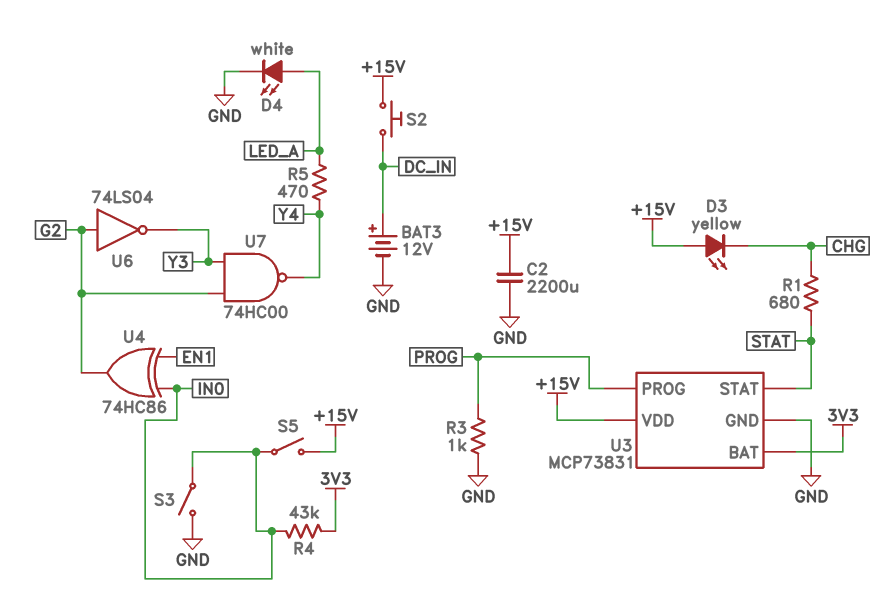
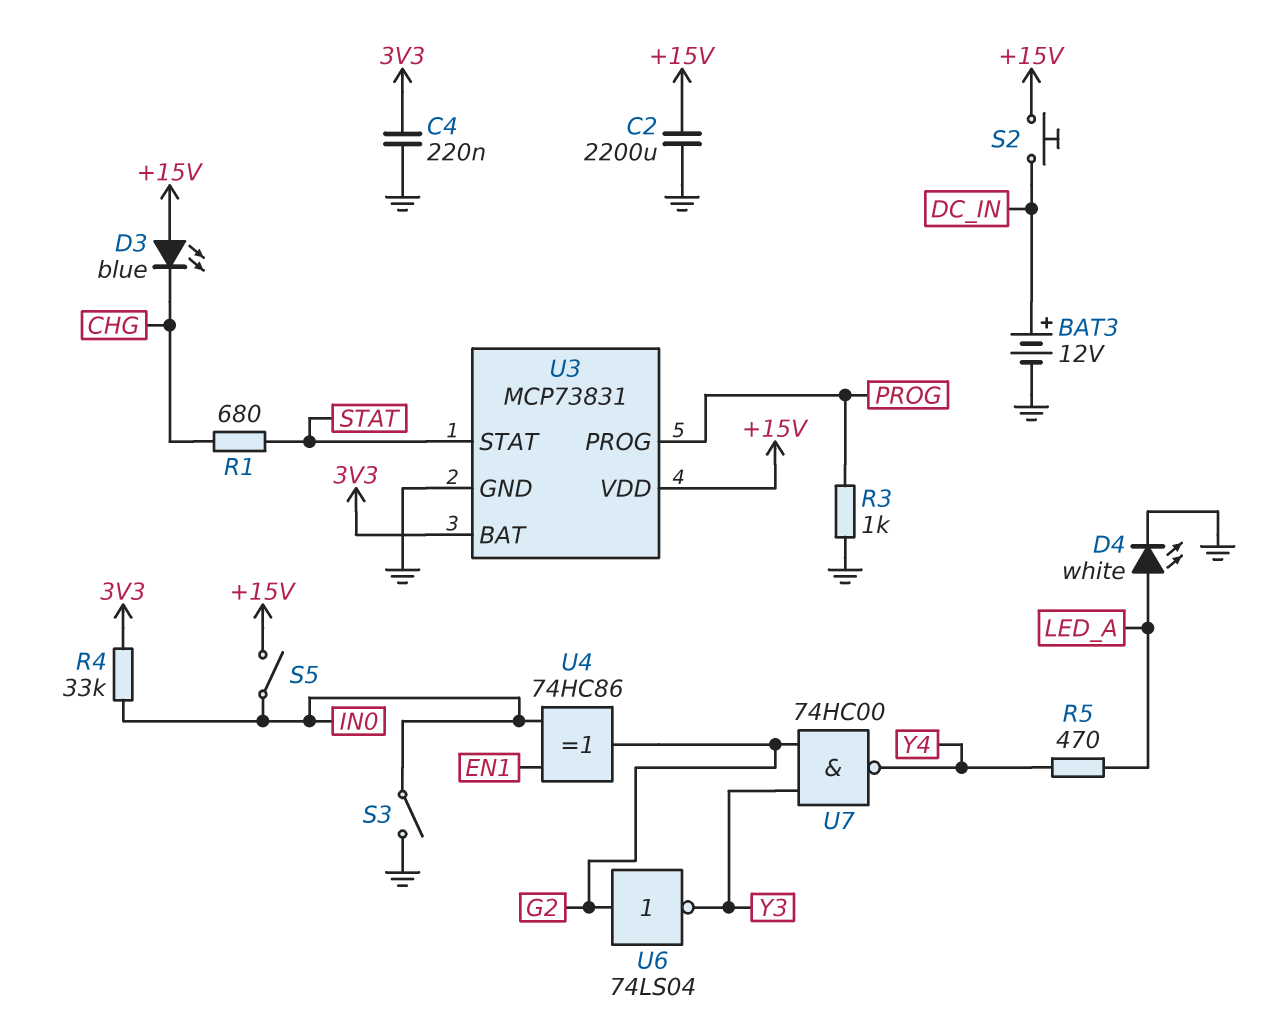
C4: none -> 220nF (3V3, GND)
D3: LED yellow (A +15V, K CHG) -> LED blue (A +15V, K CHG)
R4: 43k (3V3, IN0) -> 33k (3V3, IN0)

